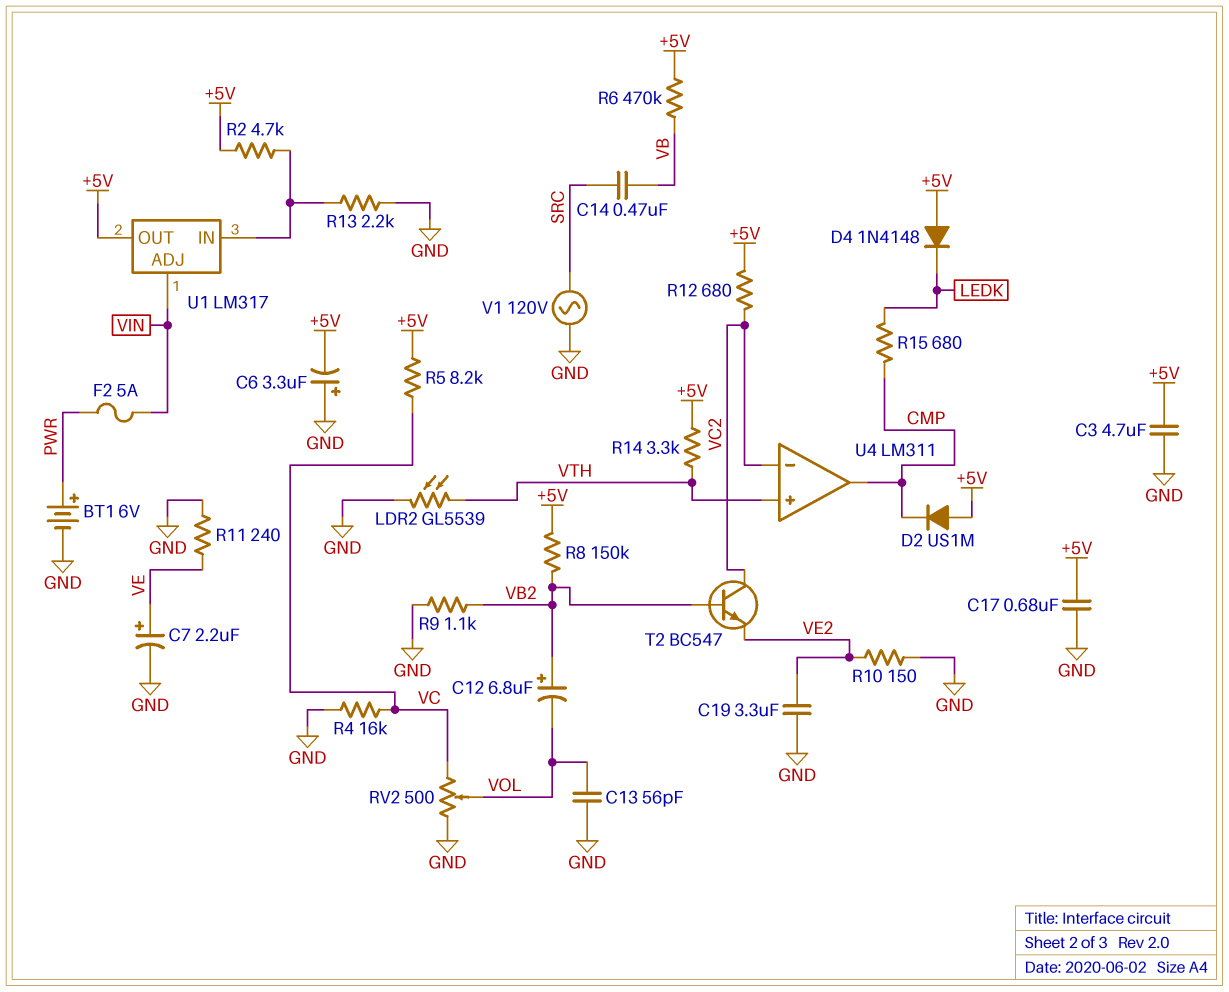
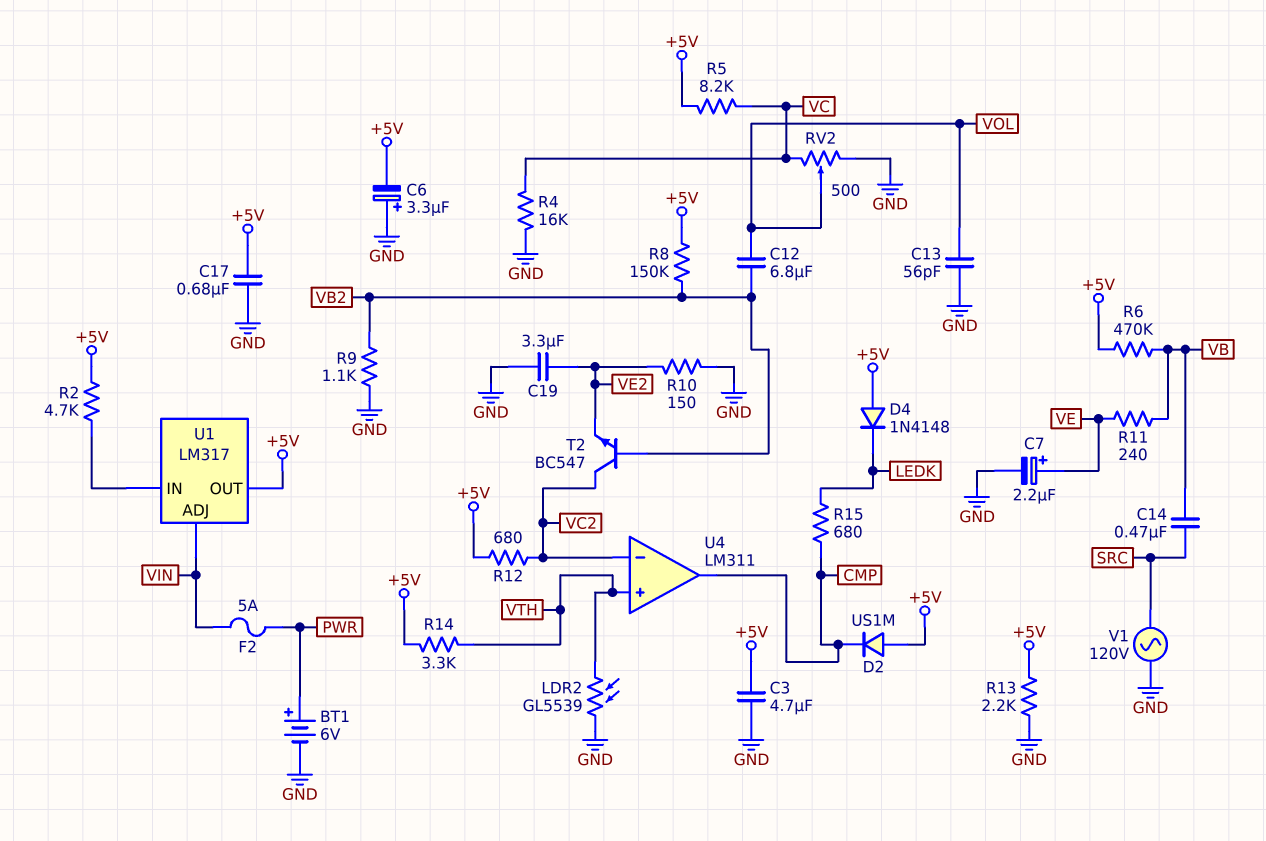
C12: 6.8uF (plus VB2, minus VOL) -> 6.8uF (VB2, VOL)
R11: 240 (GND, VE) -> 240 (VB, VE)
R13: 2.2k (GND, U1/IN) -> 2.2k (+5V, GND)

